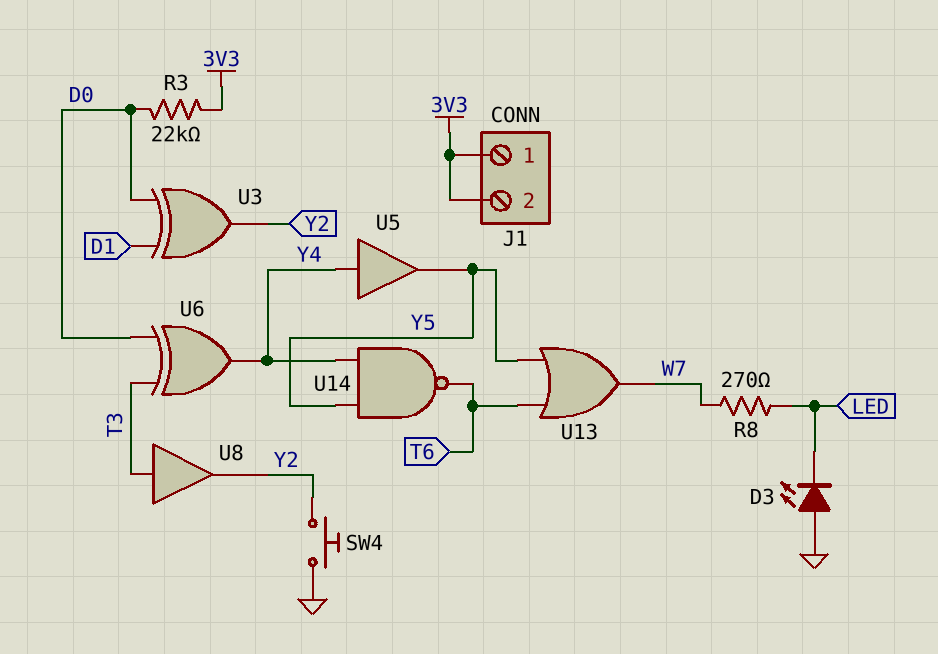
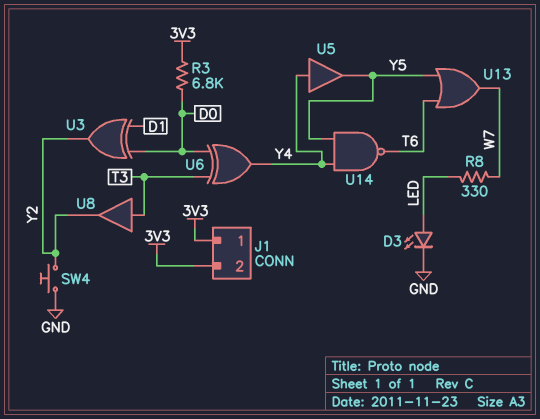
D3: LED (A GND, K LED) -> LED (A LED, K GND)
R3: 22k (3V3, D0) -> 6.8k (3V3, D0)
R8: 270 (LED, W7) -> 330 (LED, W7)

